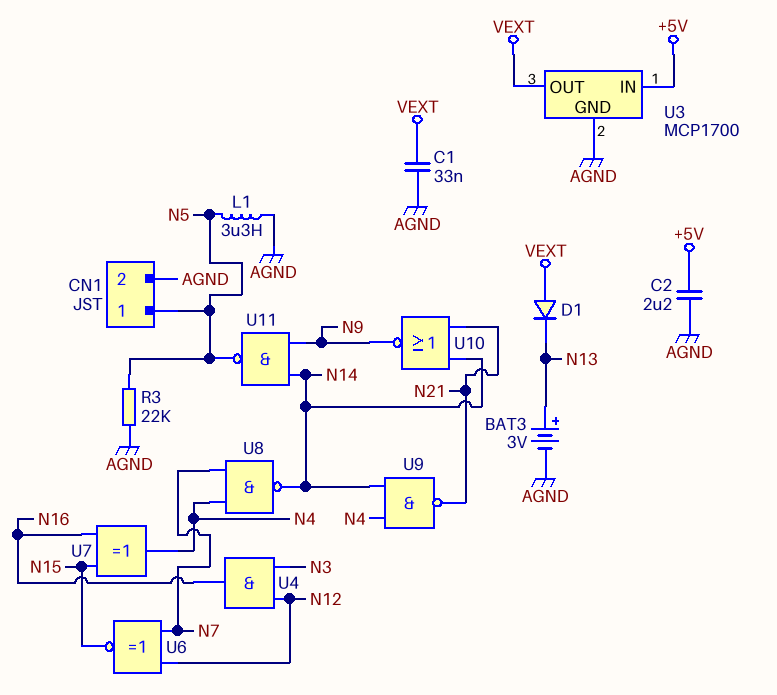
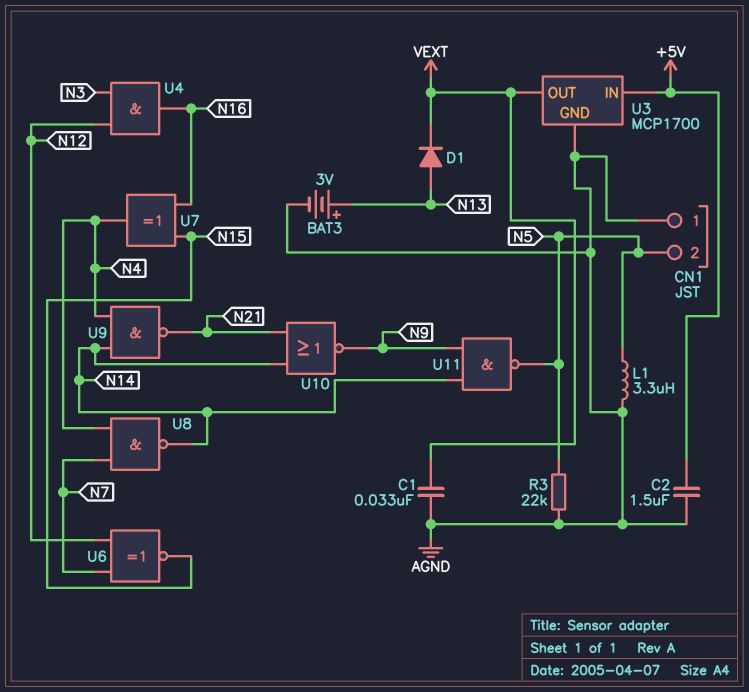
C2: 2.2uF (+5V, AGND) -> 1.5uF (+5V, AGND)
CN1 pin 1: N5 -> AGND
CN1 pin 2: AGND -> N5
D1: diode (A VEXT, K N13) -> diode (A N13, K VEXT)

